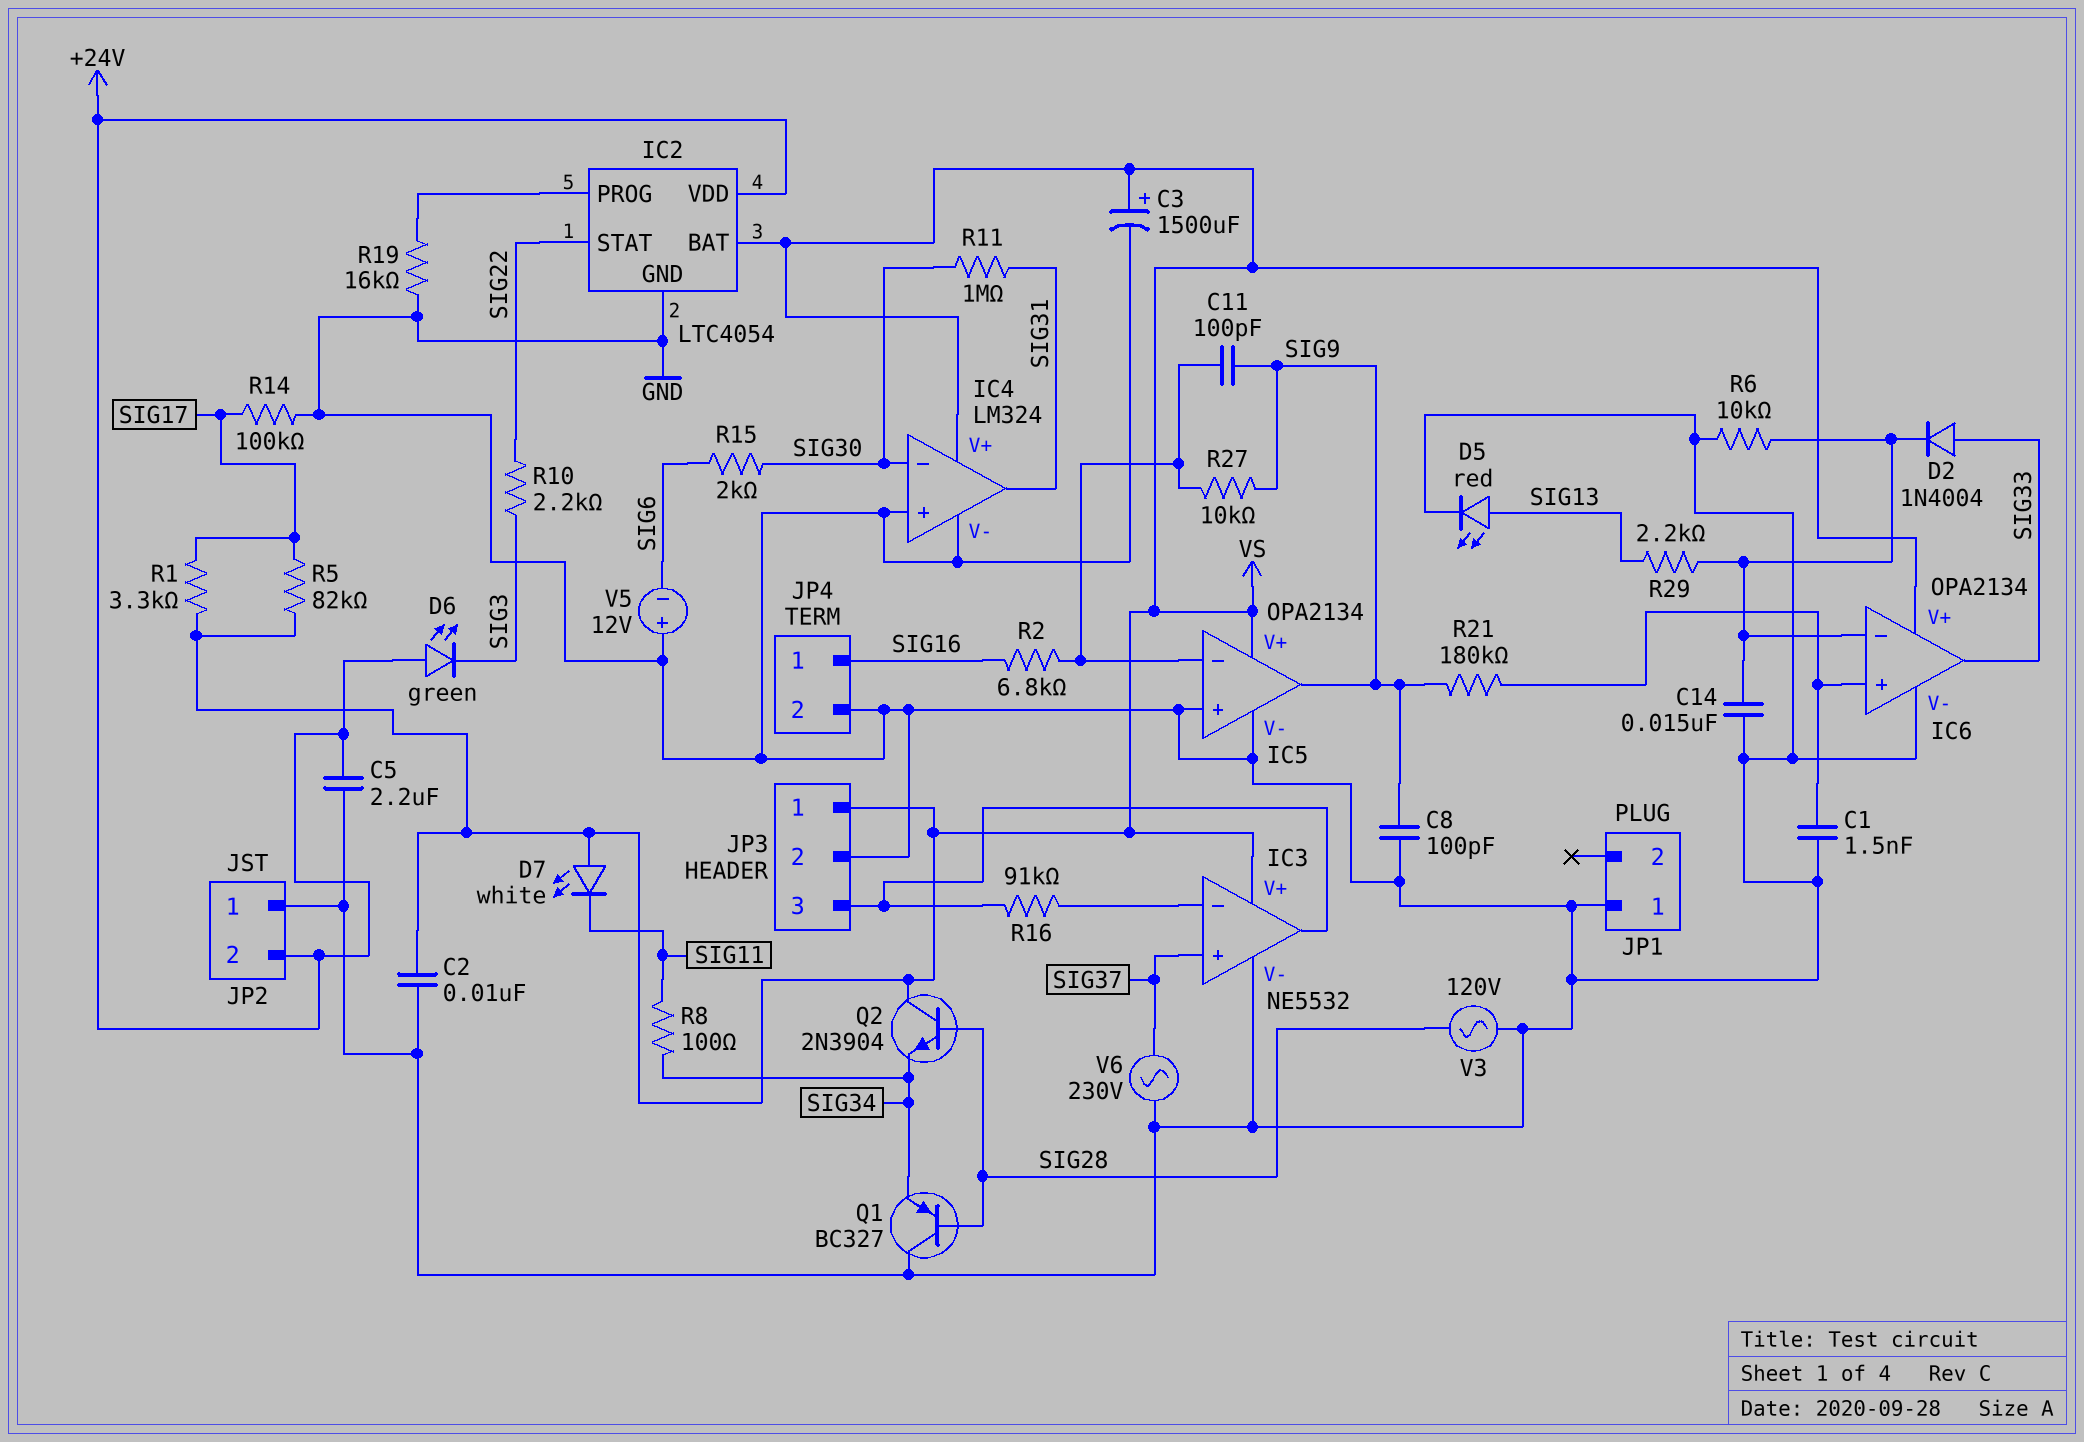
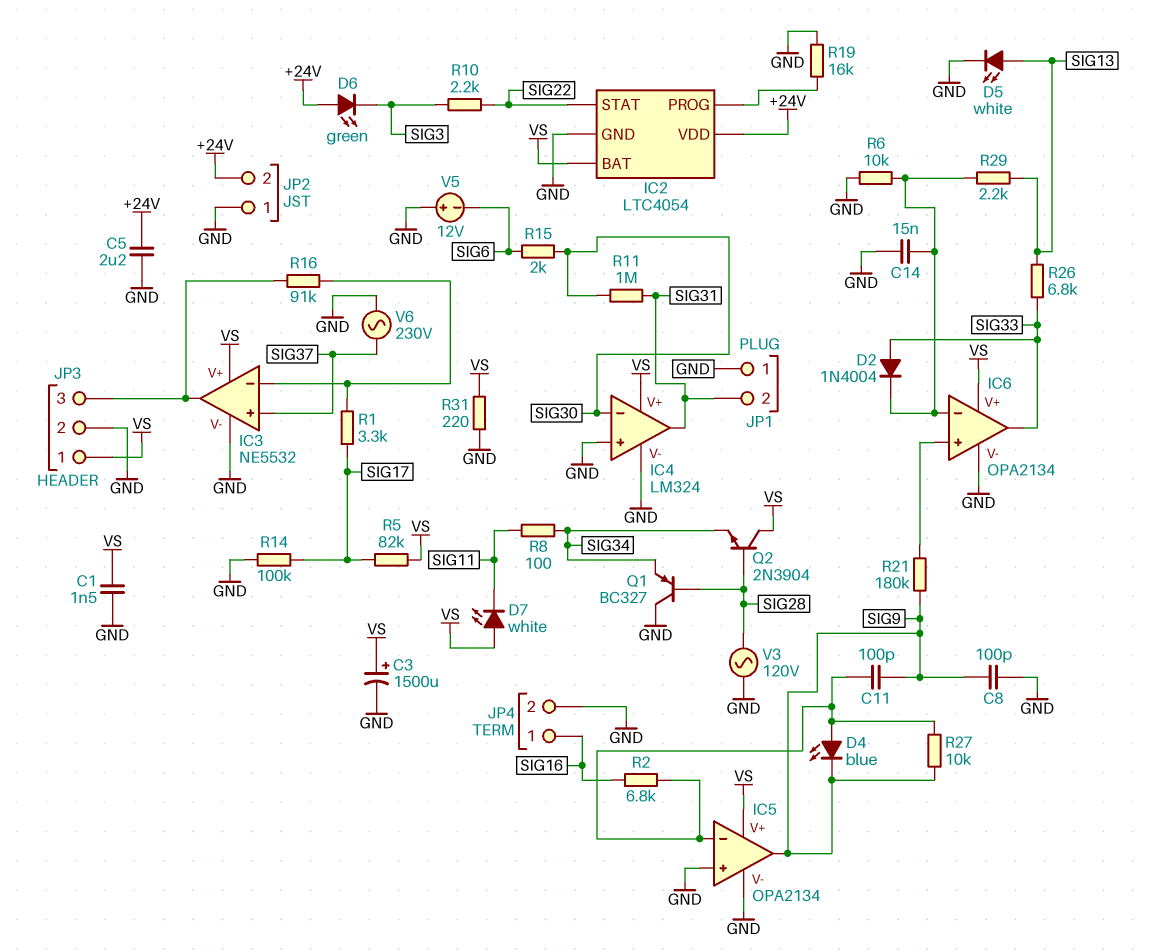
C1: 1.5nF (GND, IC6/in+) -> 1.5nF (GND, VS)
C2: 10nF (GND, VS) -> none
D4: none -> LED blue (A IC5/in-, K SIG9)
D5: LED red (A SIG13, K GND) -> LED white (A SIG13, K GND)
JP1 pin 2: none -> SIG31
R1: 3.3k (SIG17, VS) -> 3.3k (IC3/in-, SIG17)
R26: none -> 6.8k (SIG13, SIG33)
R31: none -> 220 (GND, VS)

